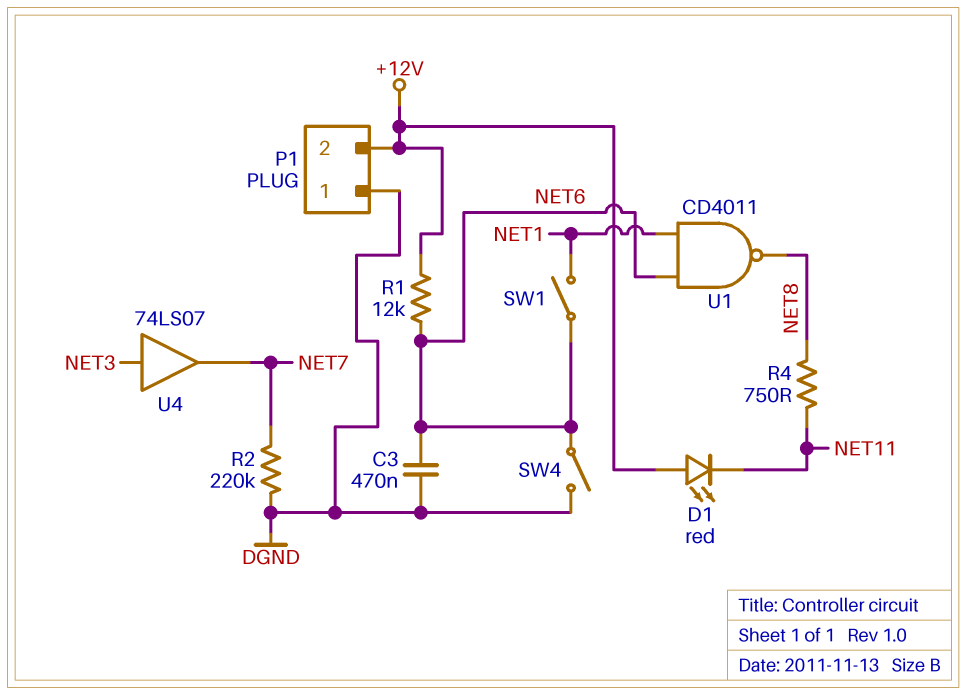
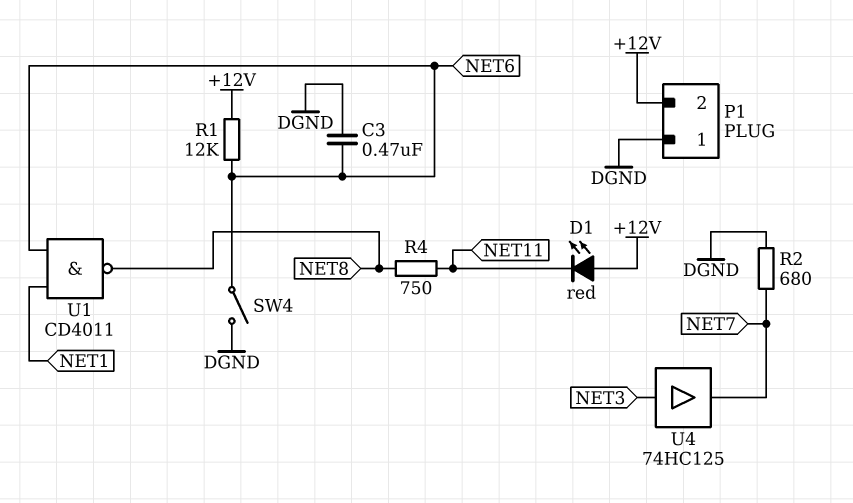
R2: 220k (DGND, NET7) -> 680 (DGND, NET7)
SW1: switch (NET1, NET6) -> none
U4: buffer 74LS07 (in NET3, out NET7) -> buffer 74HC125 (in NET3, out NET7)

